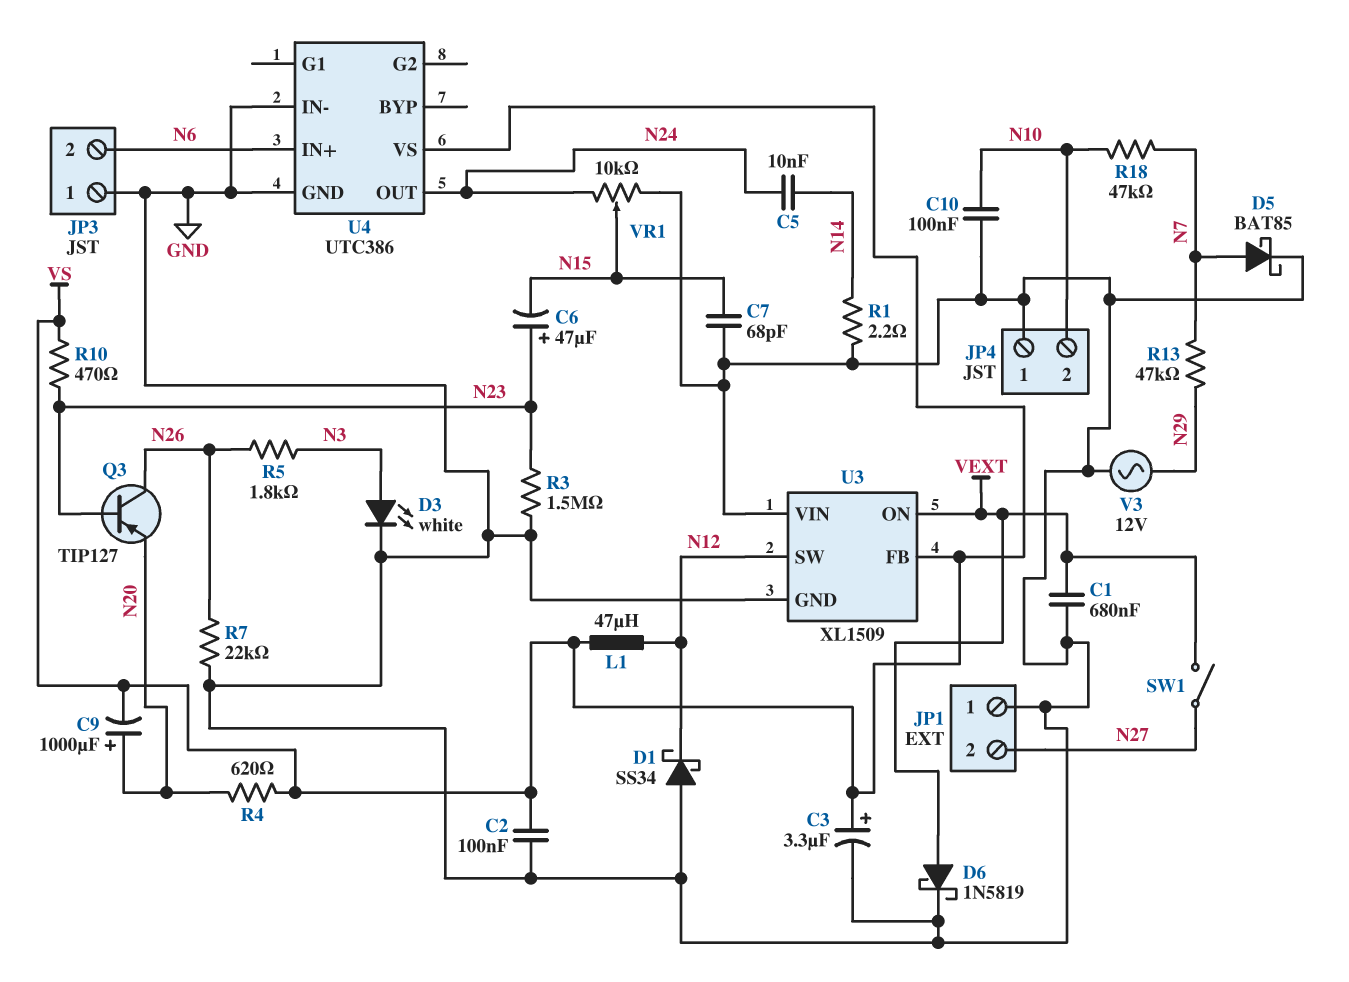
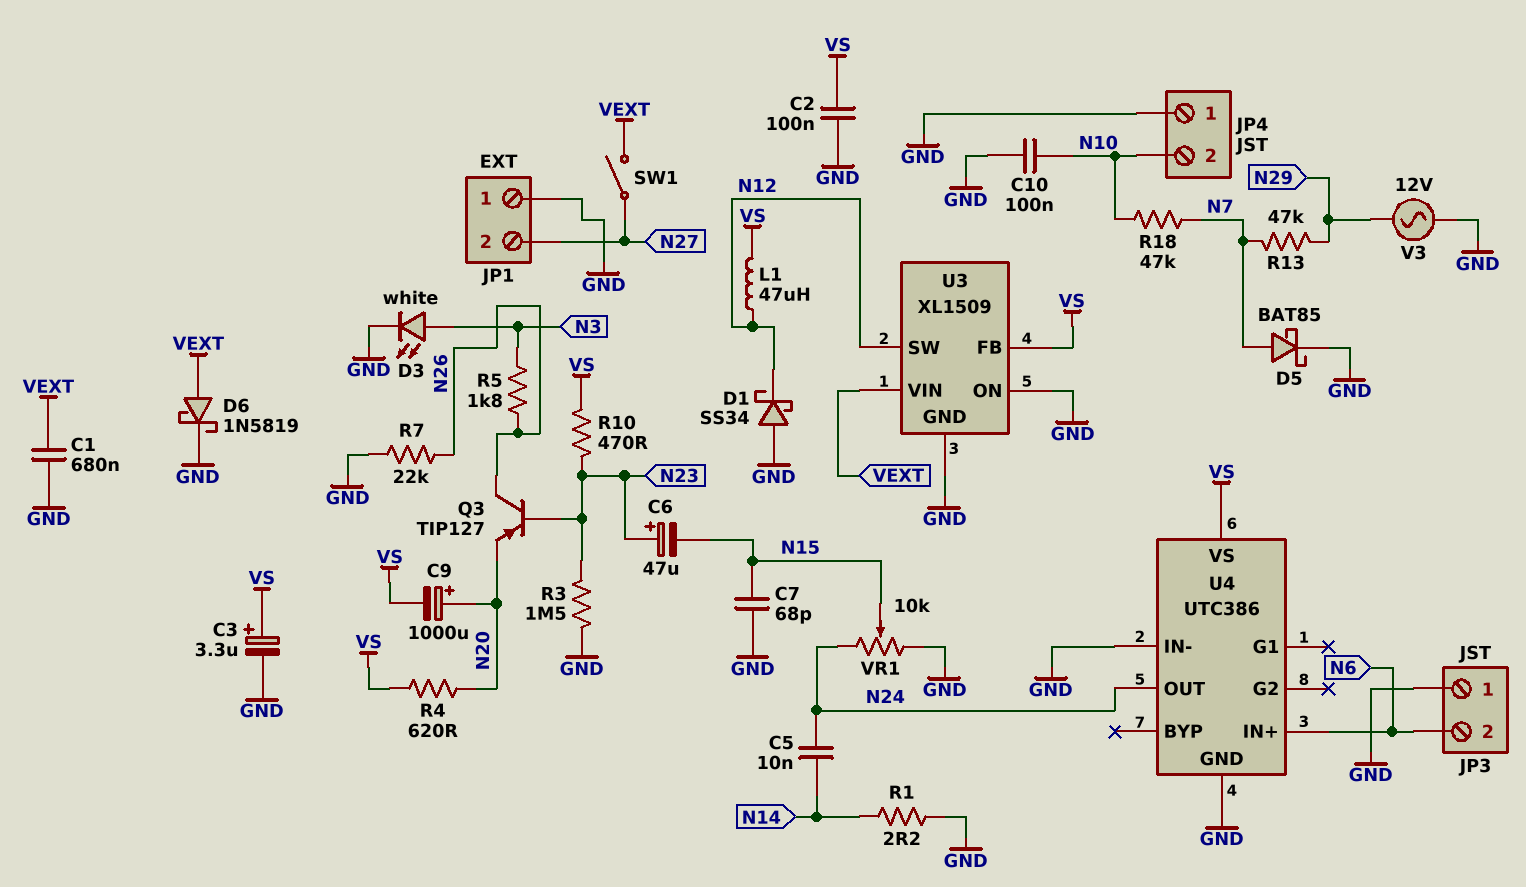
U3 pin ON: VEXT -> GND
U3 pin VIN: GND -> VEXT

